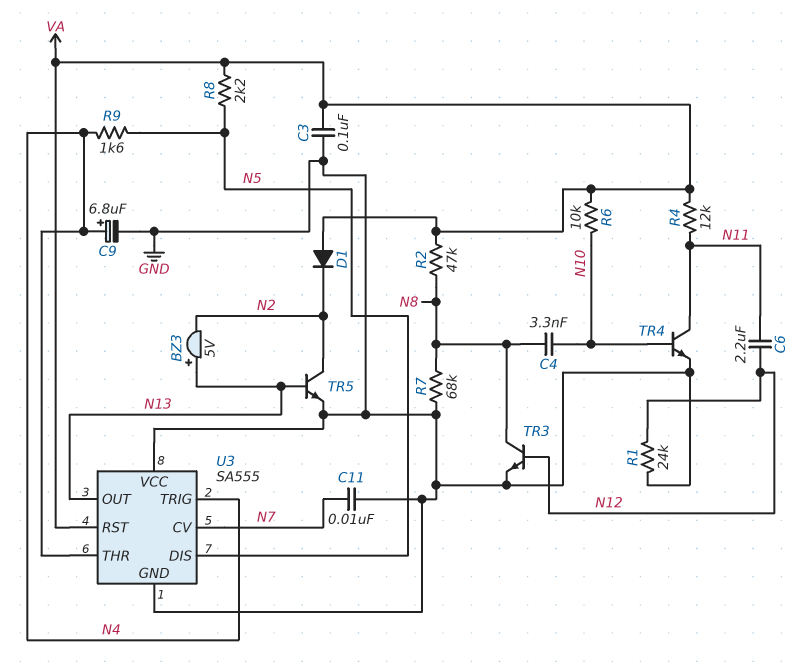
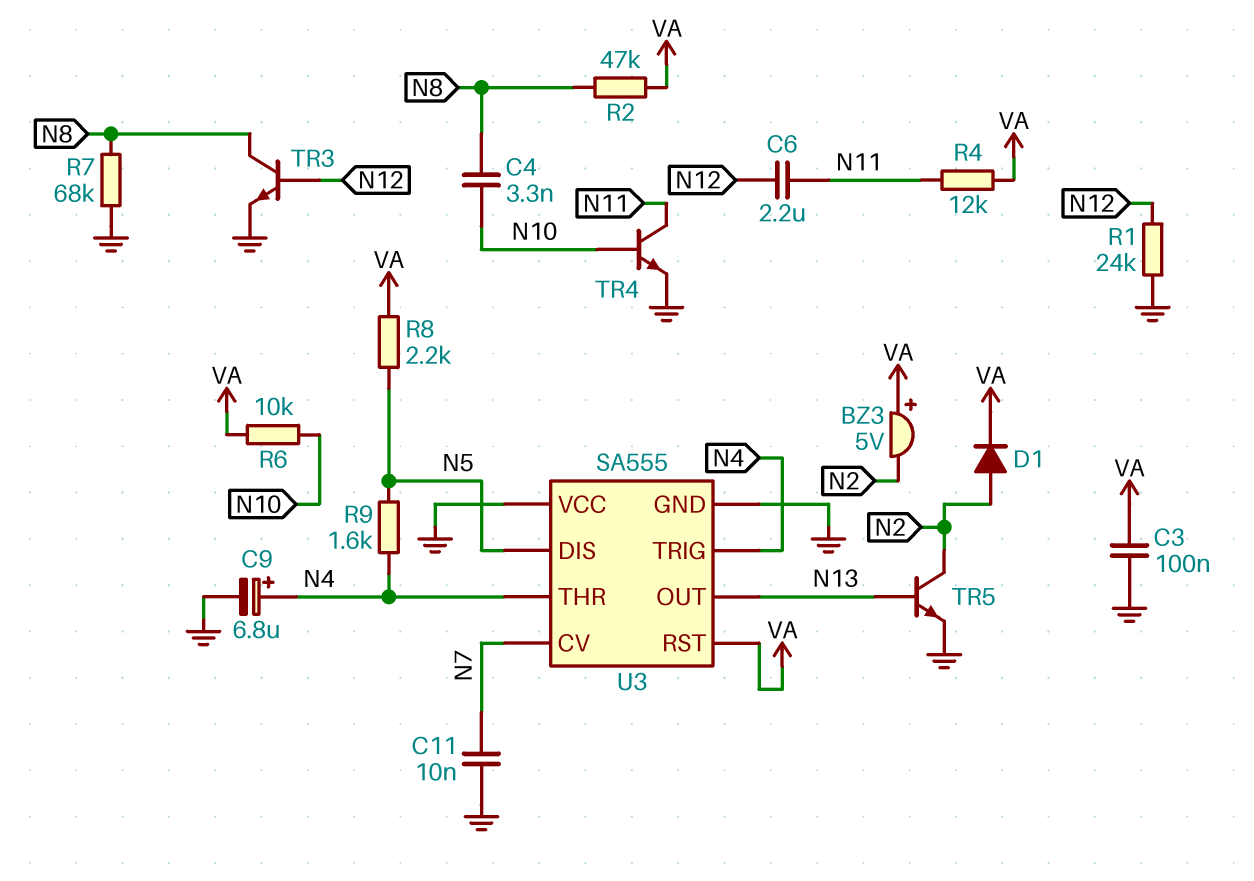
BZ3: buzzer 5V (plus N13, minus N2) -> buzzer 5V (plus VA, minus N2)
D1: diode (A VA, K N2) -> diode (A N2, K VA)

